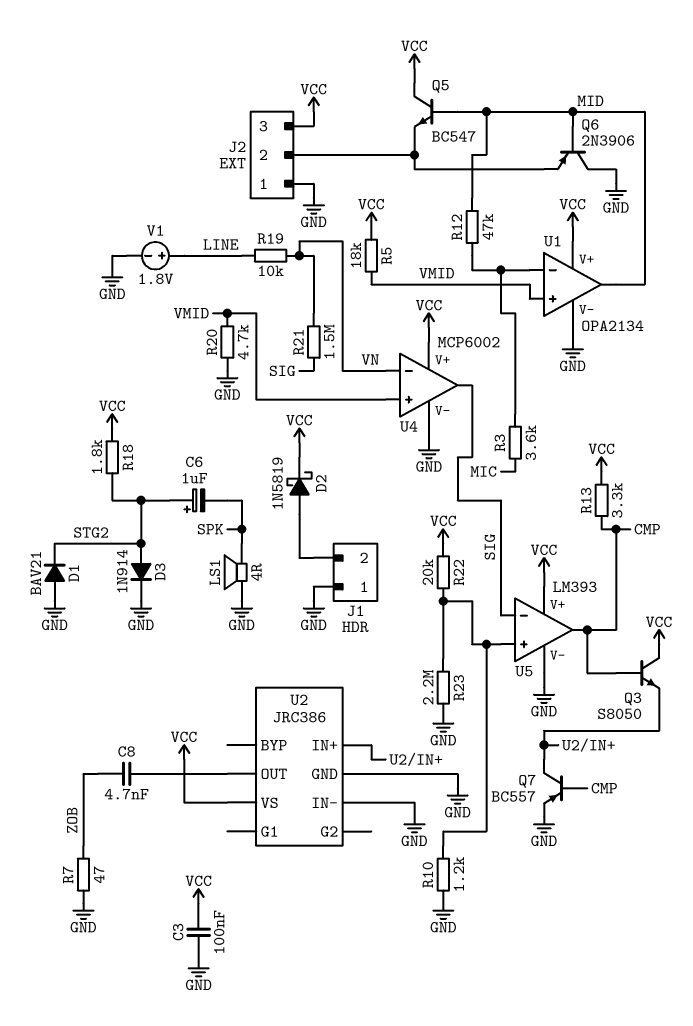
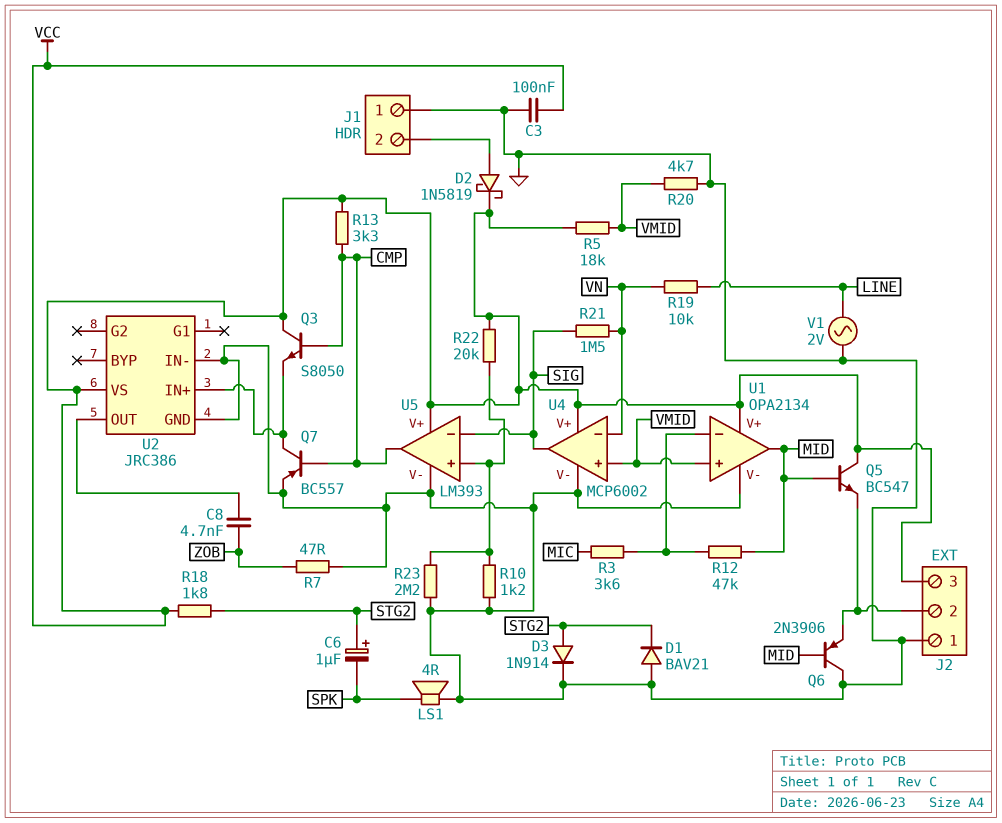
V1: 1.8V (plus LINE, minus GND) -> AC 2V (GND, LINE)

